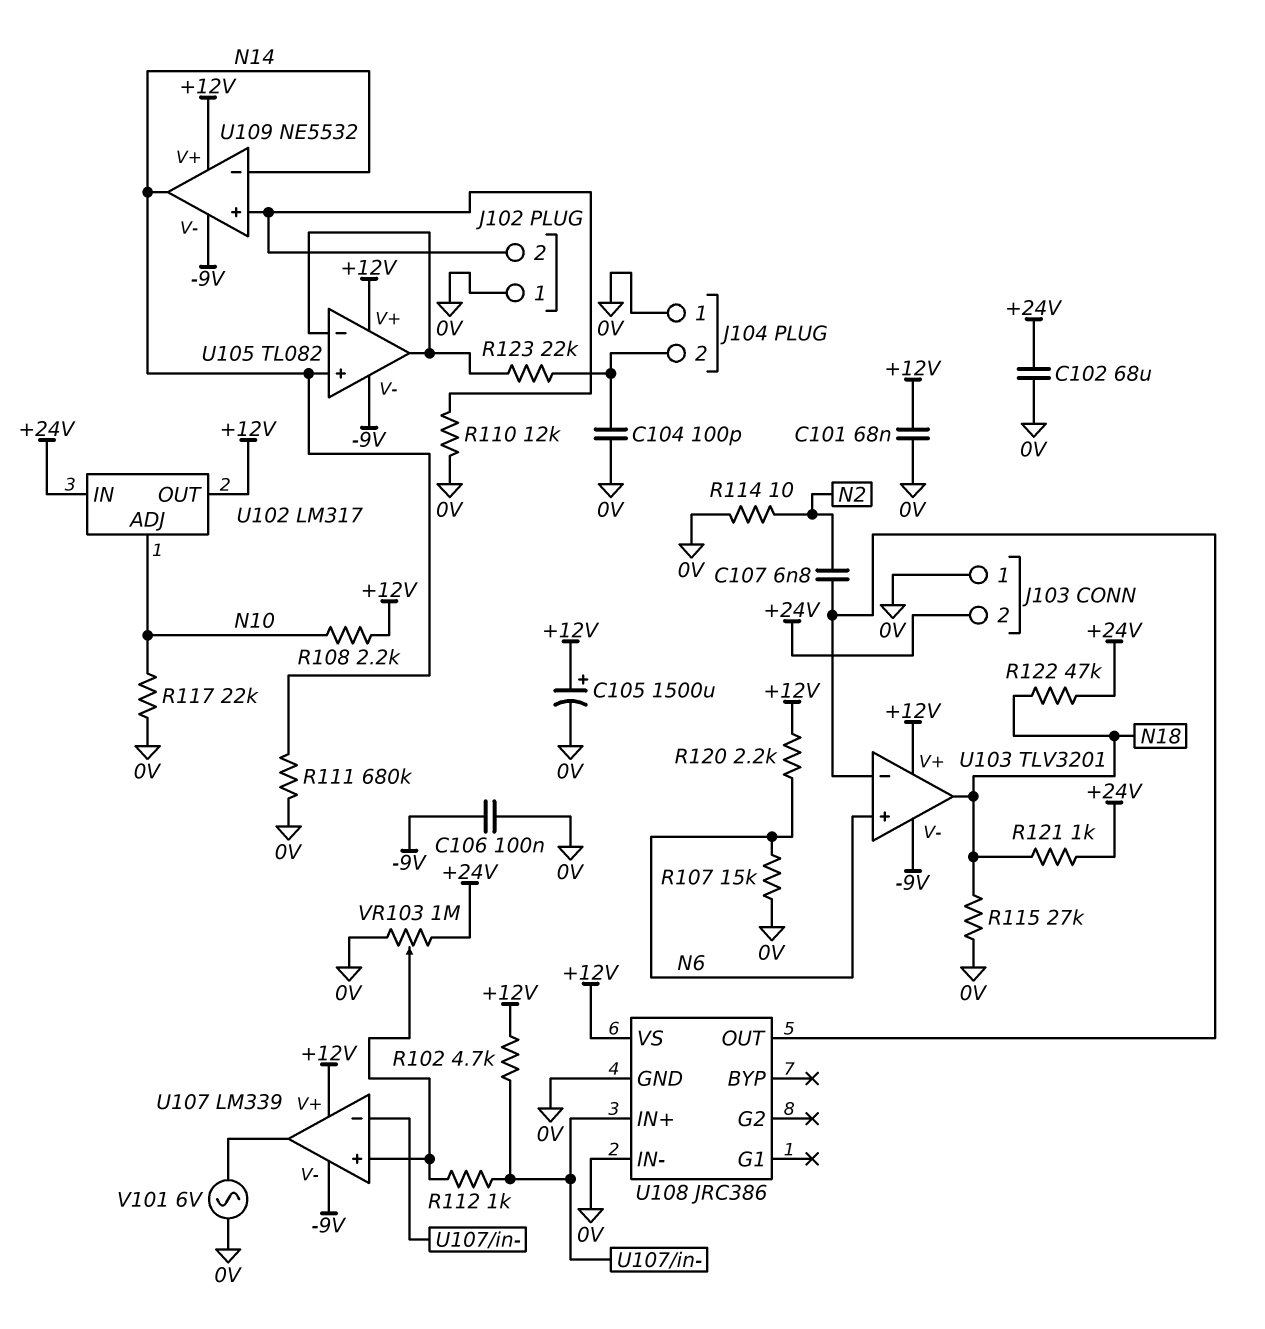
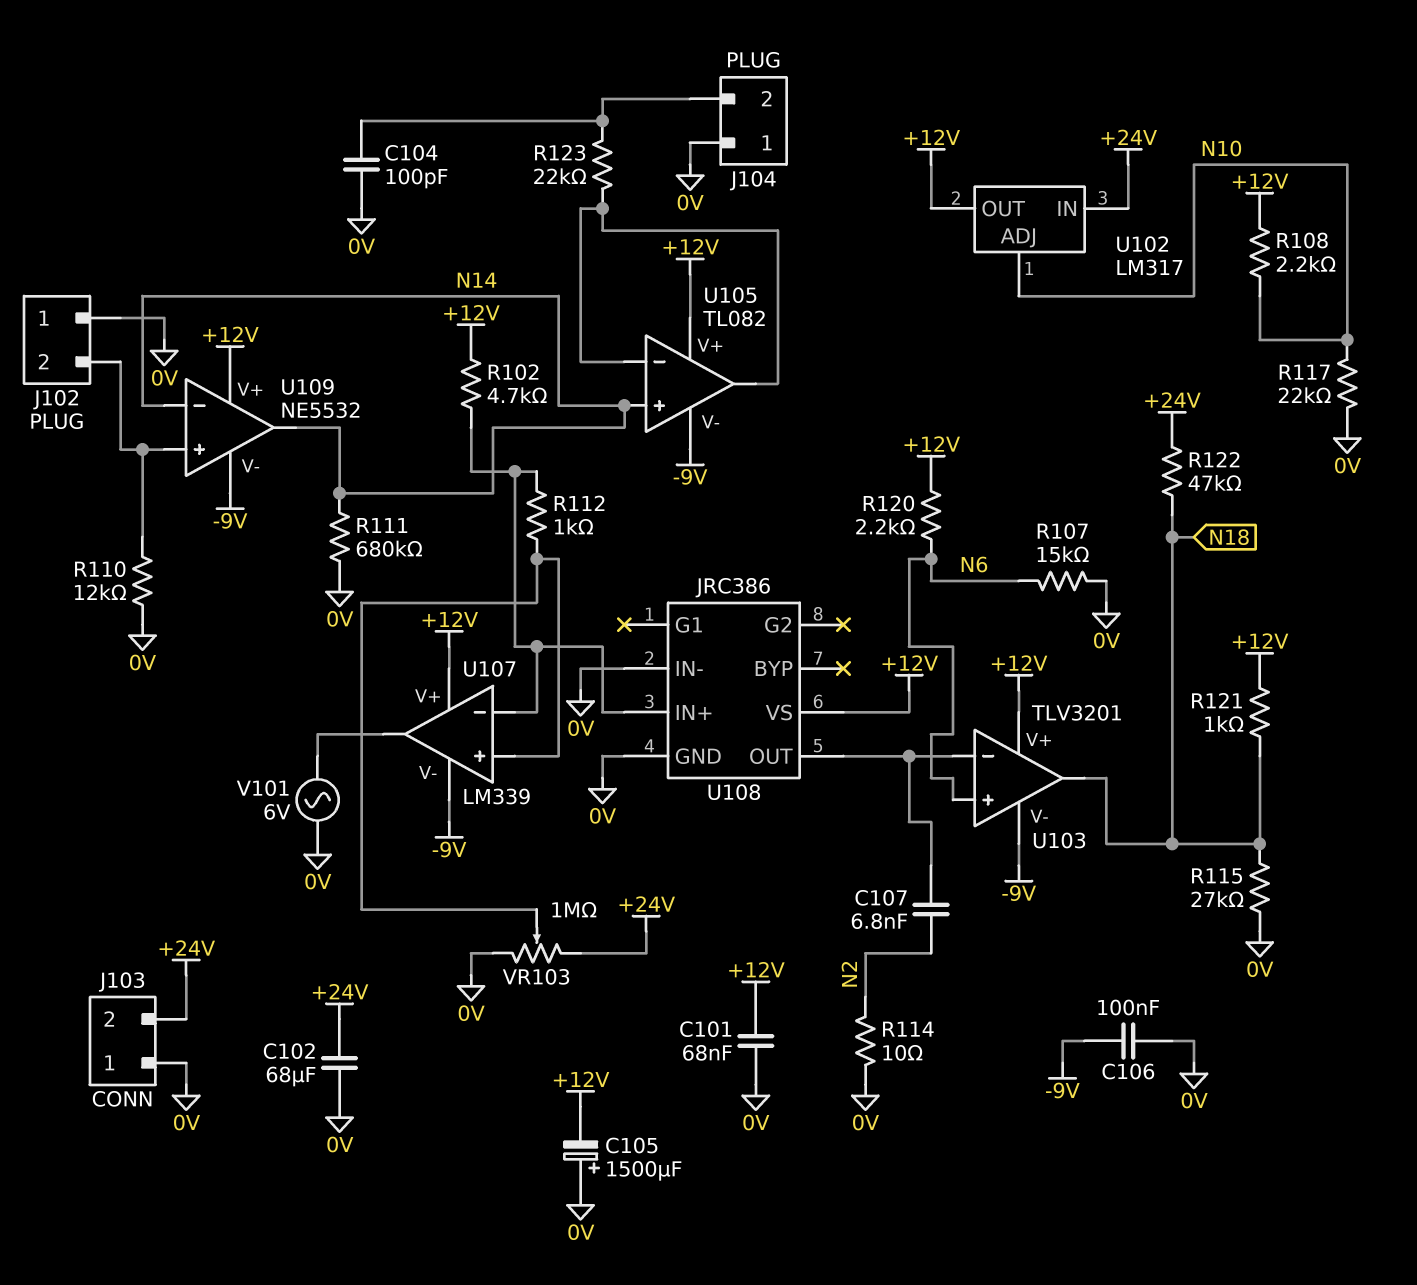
C105: 1500uF (plus +12V, minus 0V) -> 1500uF (plus 0V, minus +12V)
R121: 1k (+24V, N18) -> 1k (+12V, N18)

